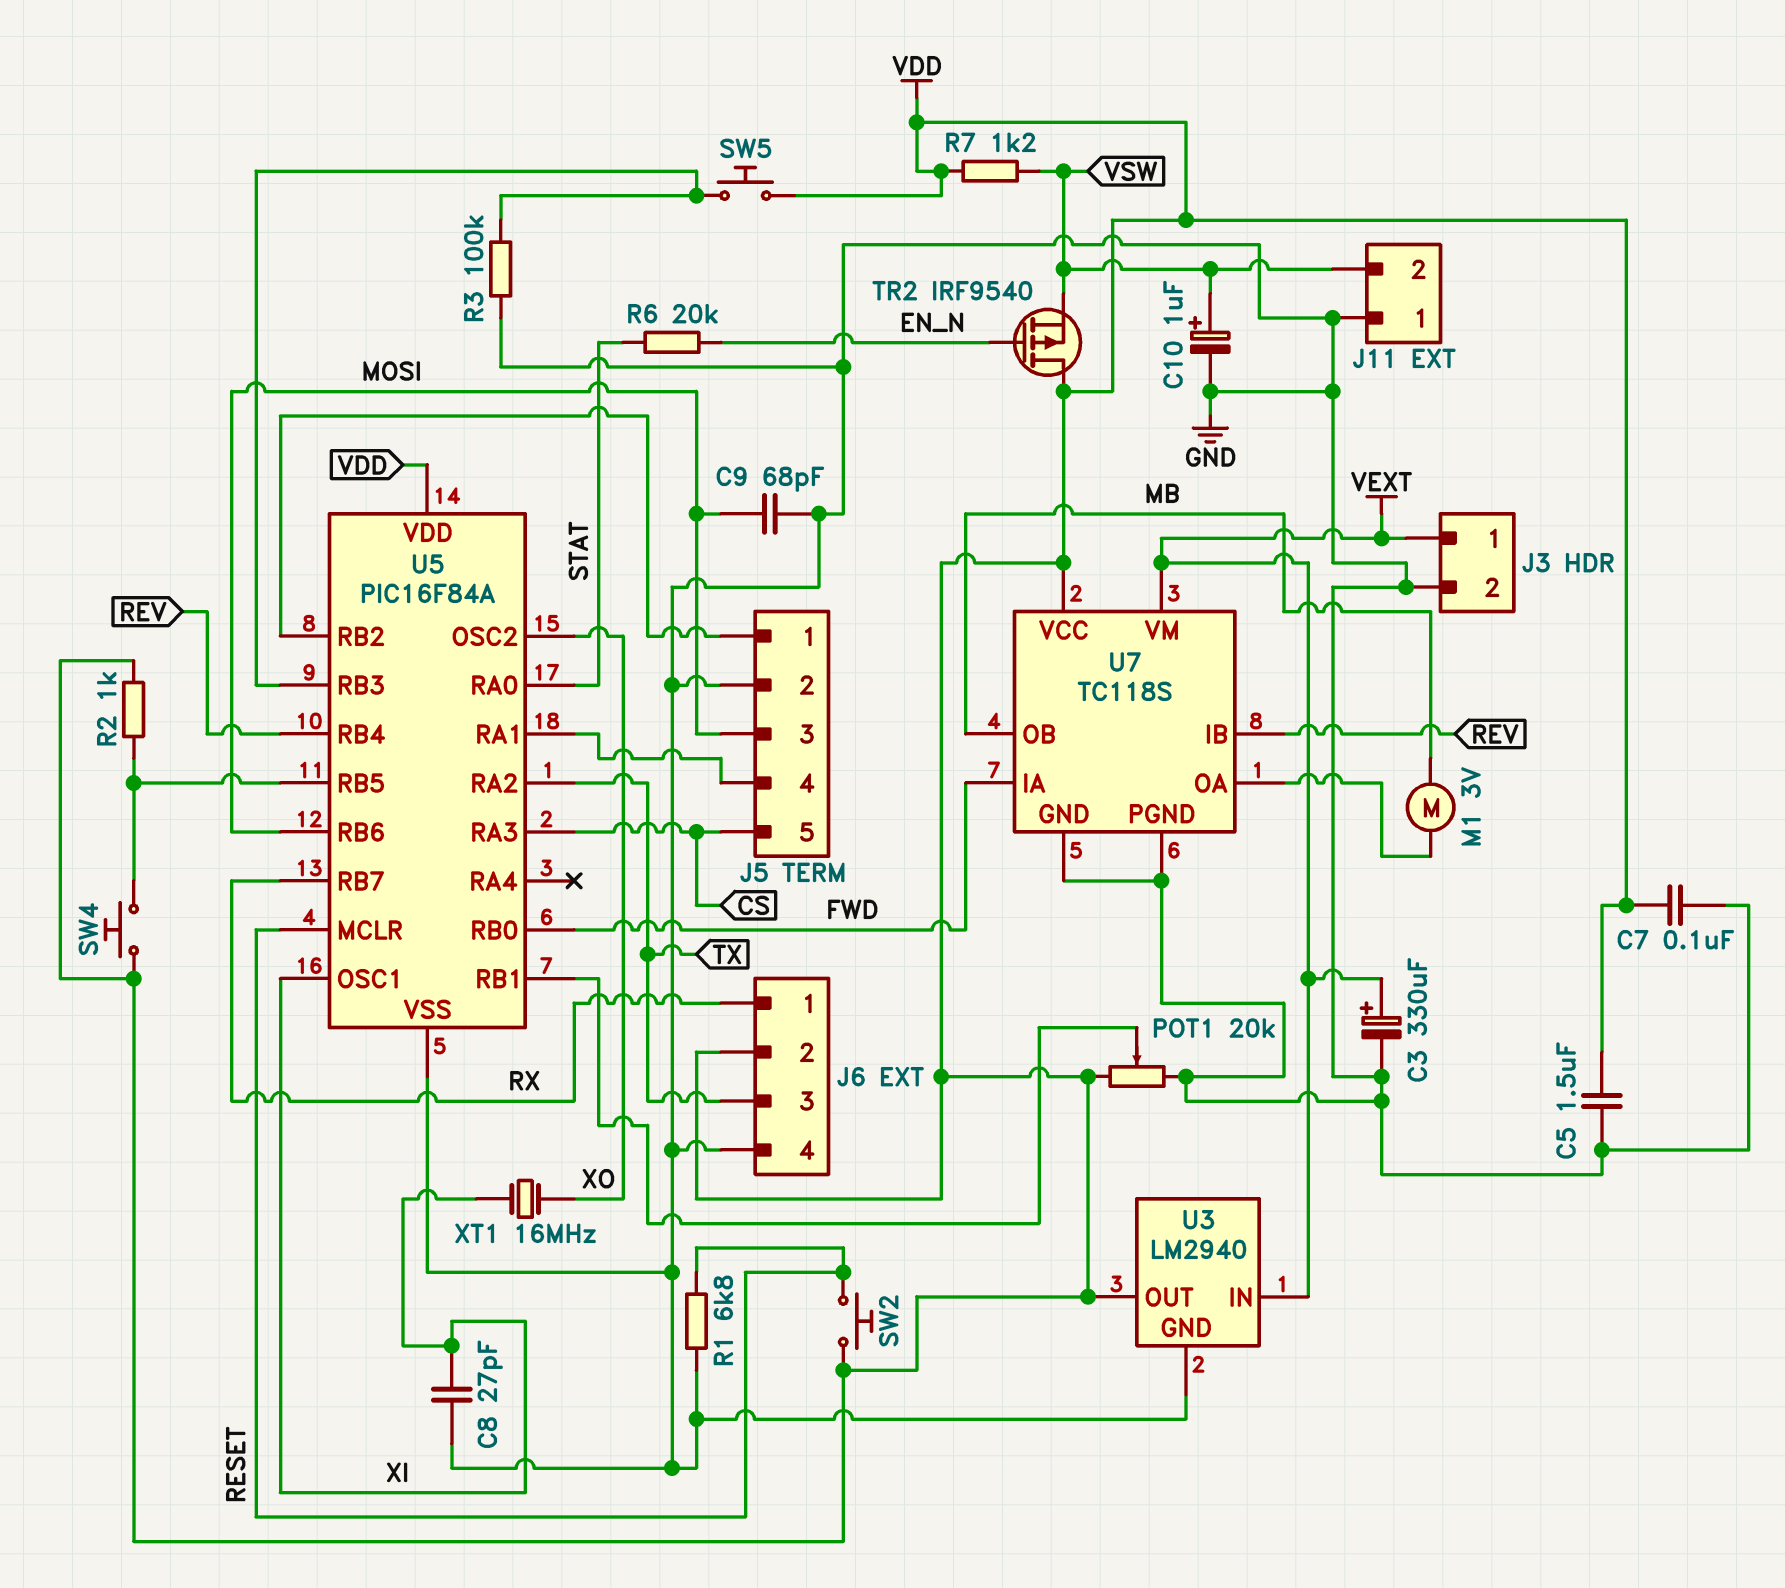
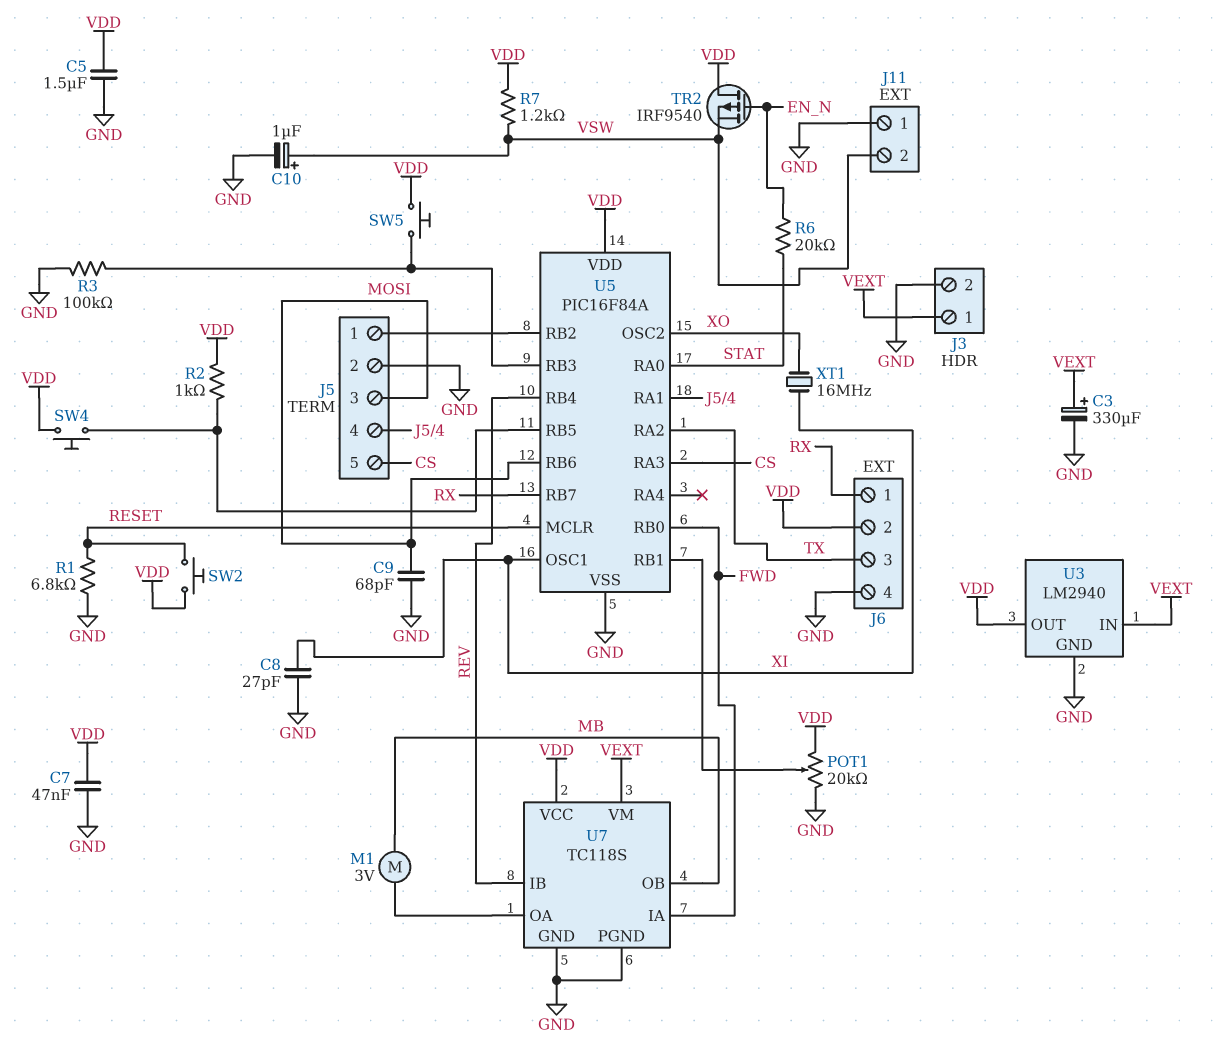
C7: 100nF (GND, VDD) -> 47nF (GND, VDD)

